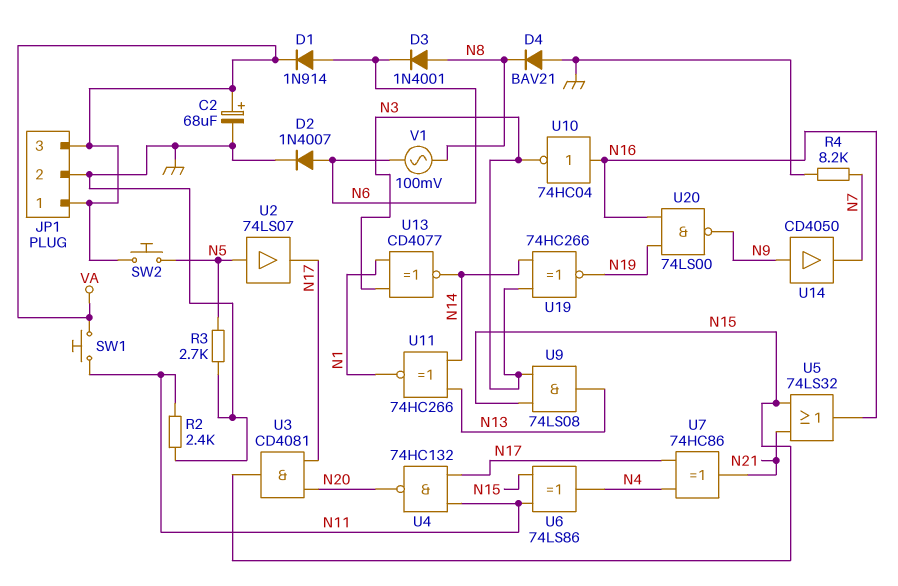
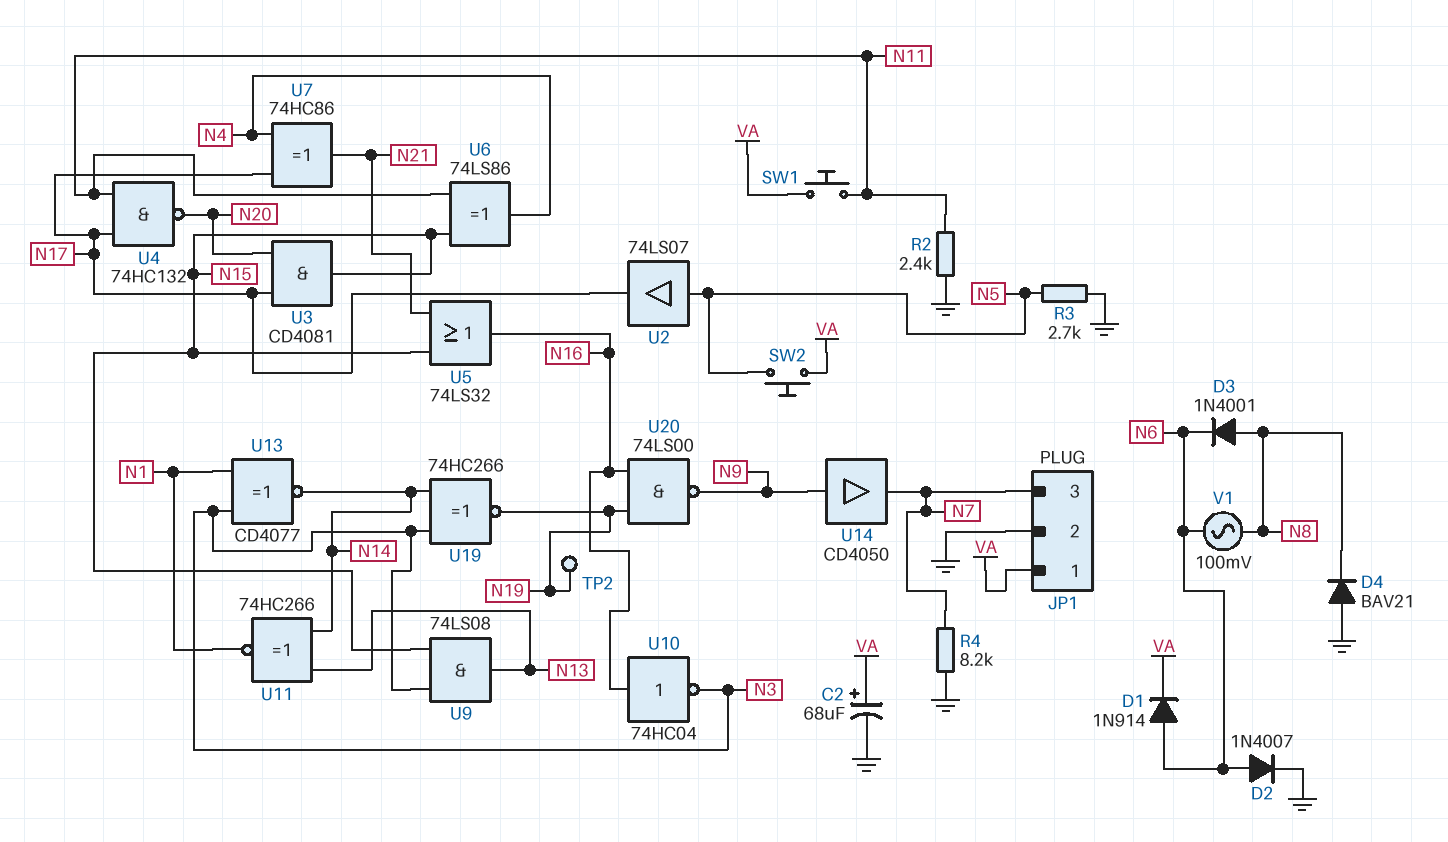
JP1 pin 3: VA -> N7
TP2: none -> test point (N19)

